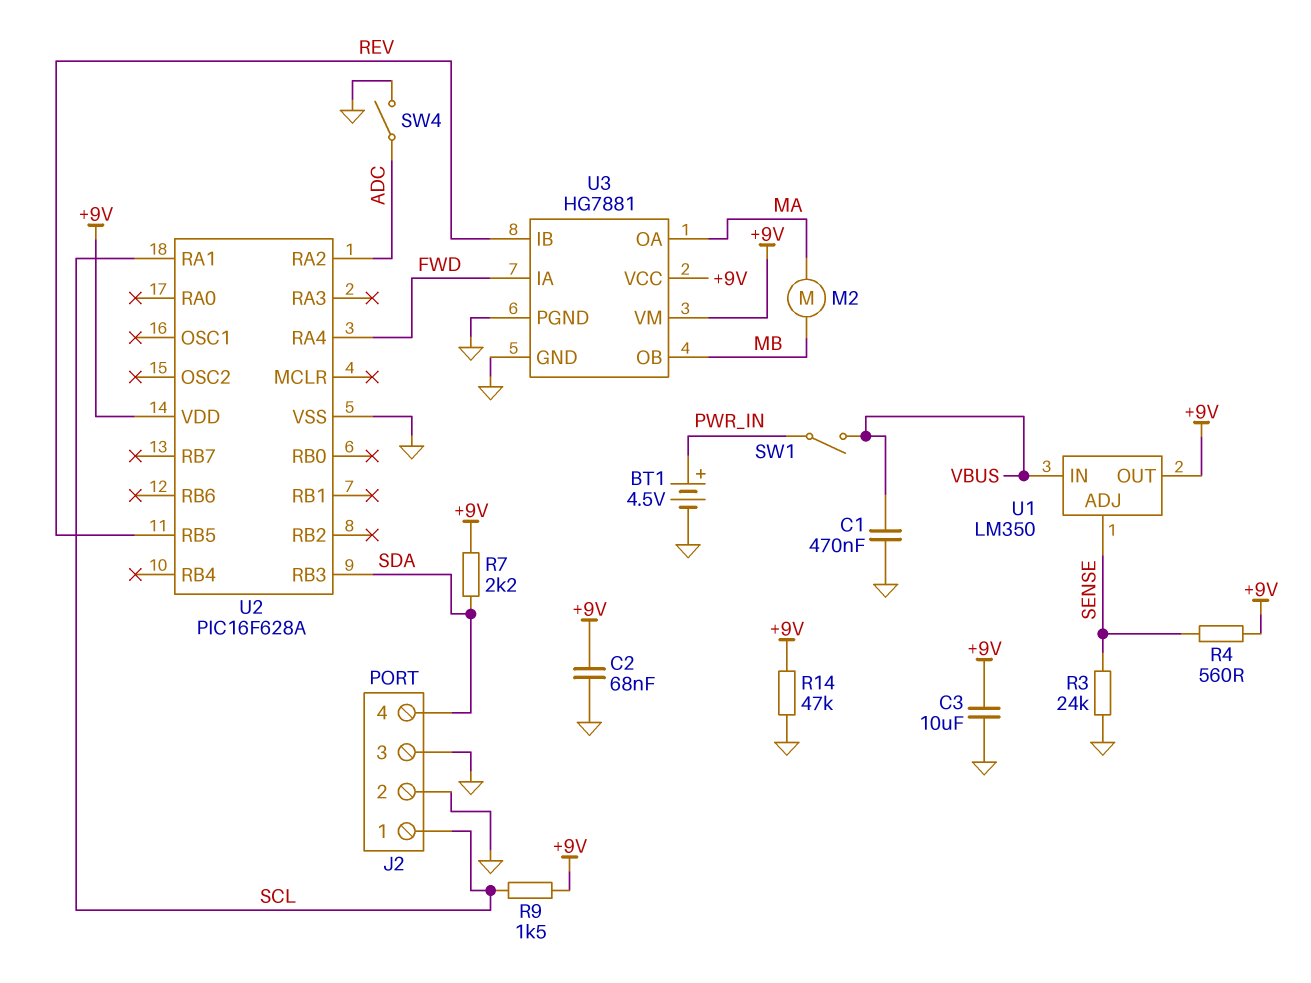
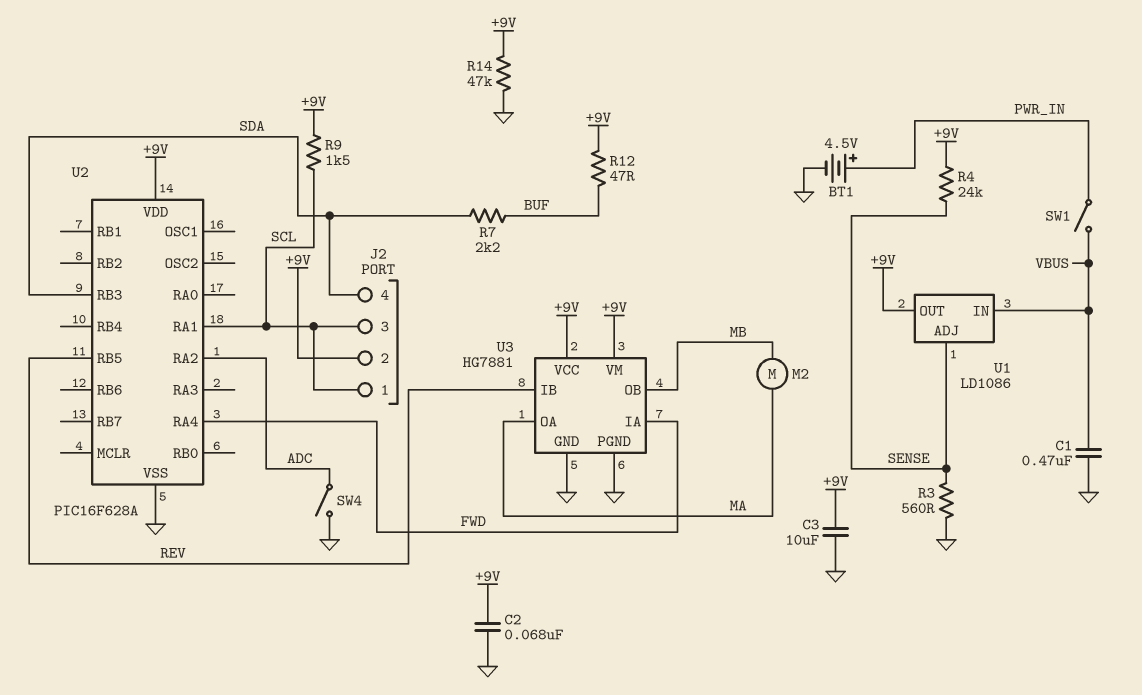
J2 pin 2: GND -> +9V
J2 pin 3: GND -> SCL
R3: 24k (GND, SENSE) -> 560 (GND, SENSE)
R4: 560 (+9V, SENSE) -> 24k (+9V, SENSE)
R7: 2.2k (+9V, SDA) -> 2.2k (BUF, SDA)
R12: none -> 47 (+9V, BUF)
U1: LM350 -> LD1086

